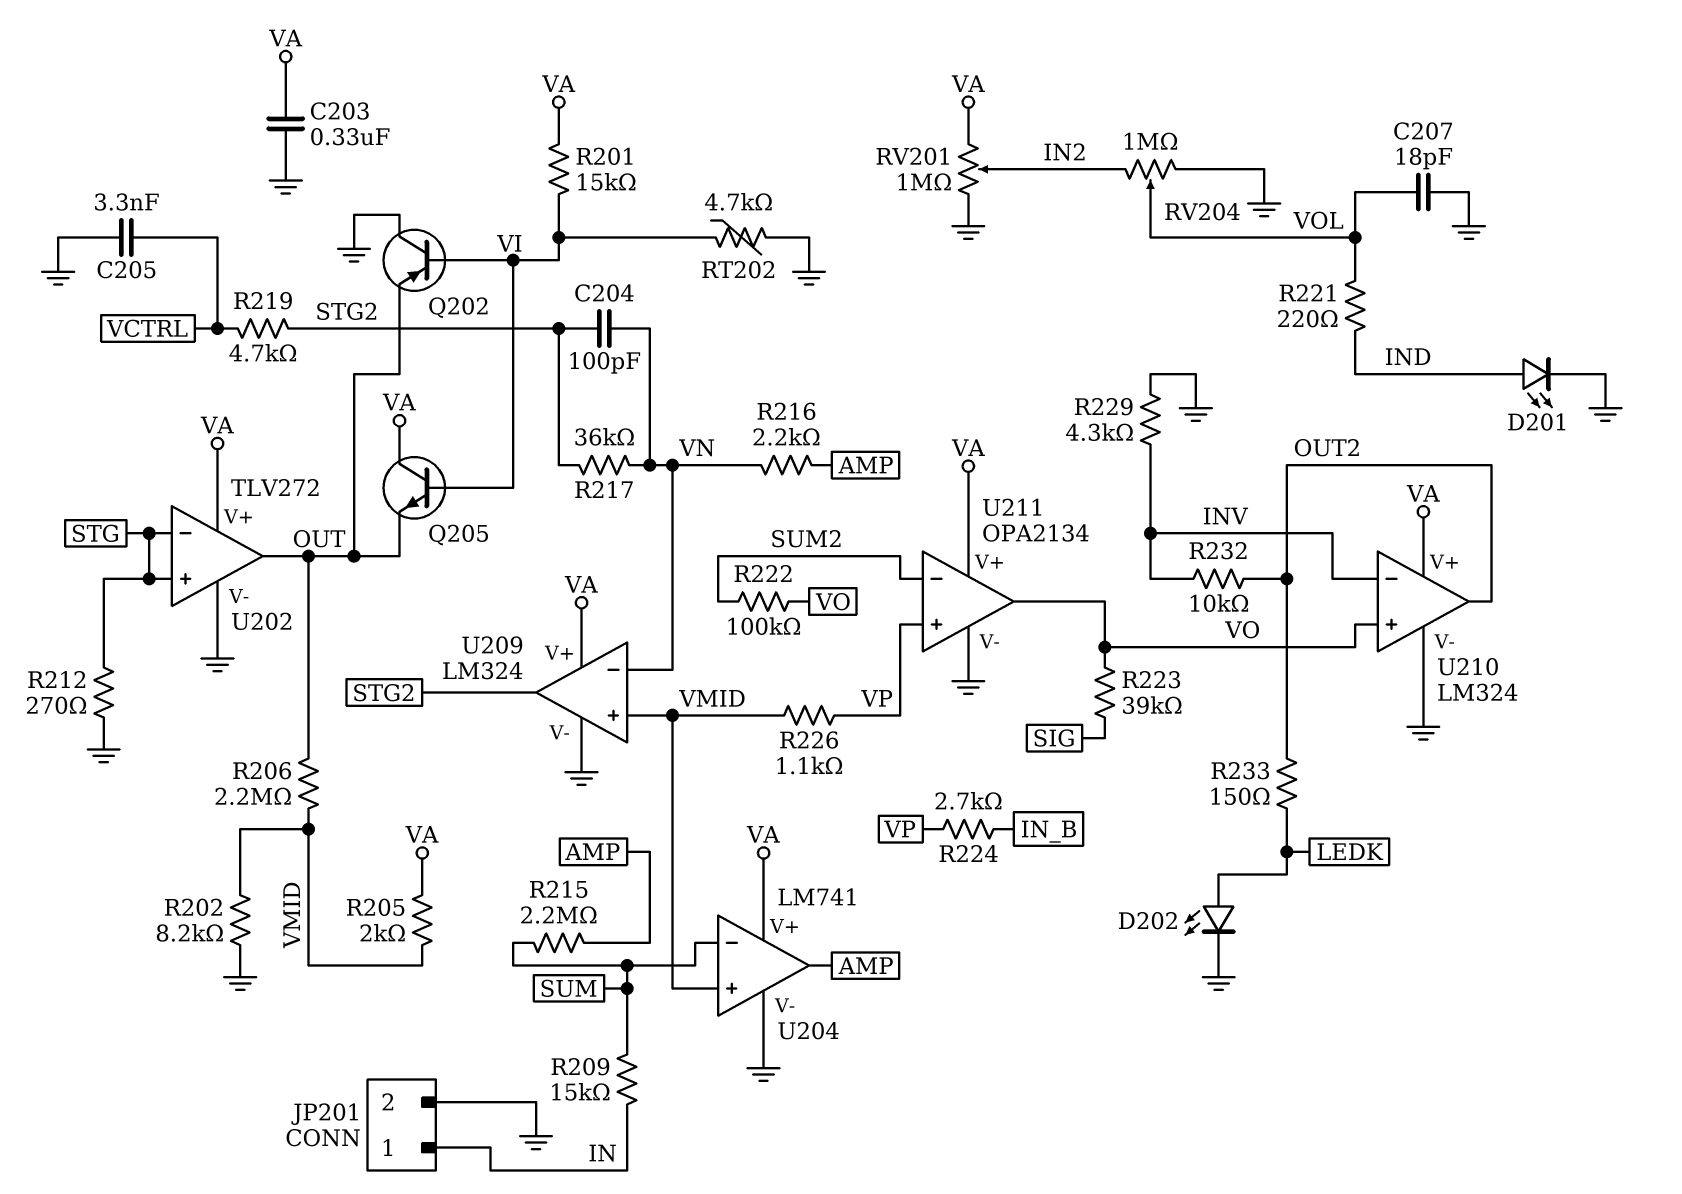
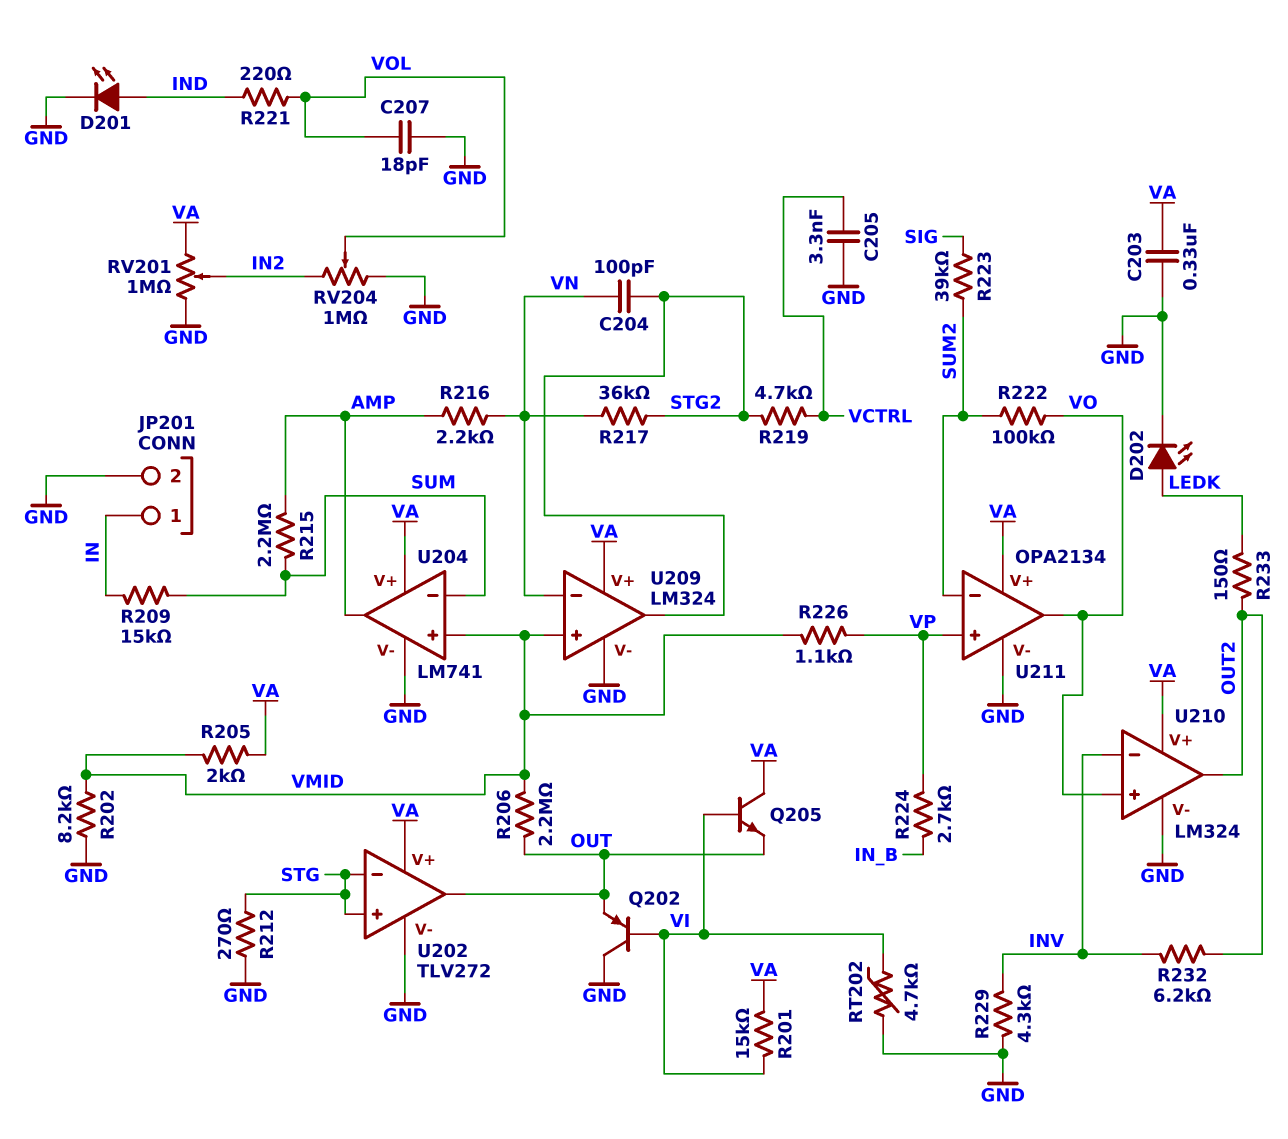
R223: 39k (SIG, VO) -> 39k (SIG, SUM2)
R232: 10k (INV, OUT2) -> 6.2k (INV, OUT2)

